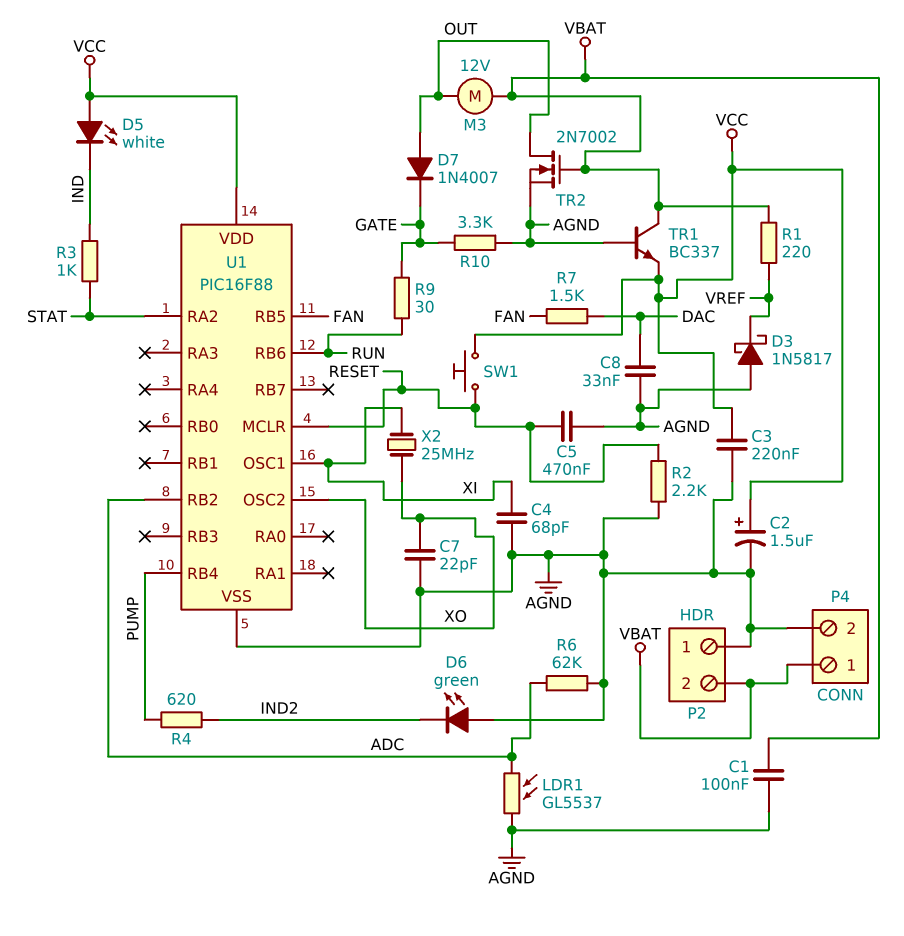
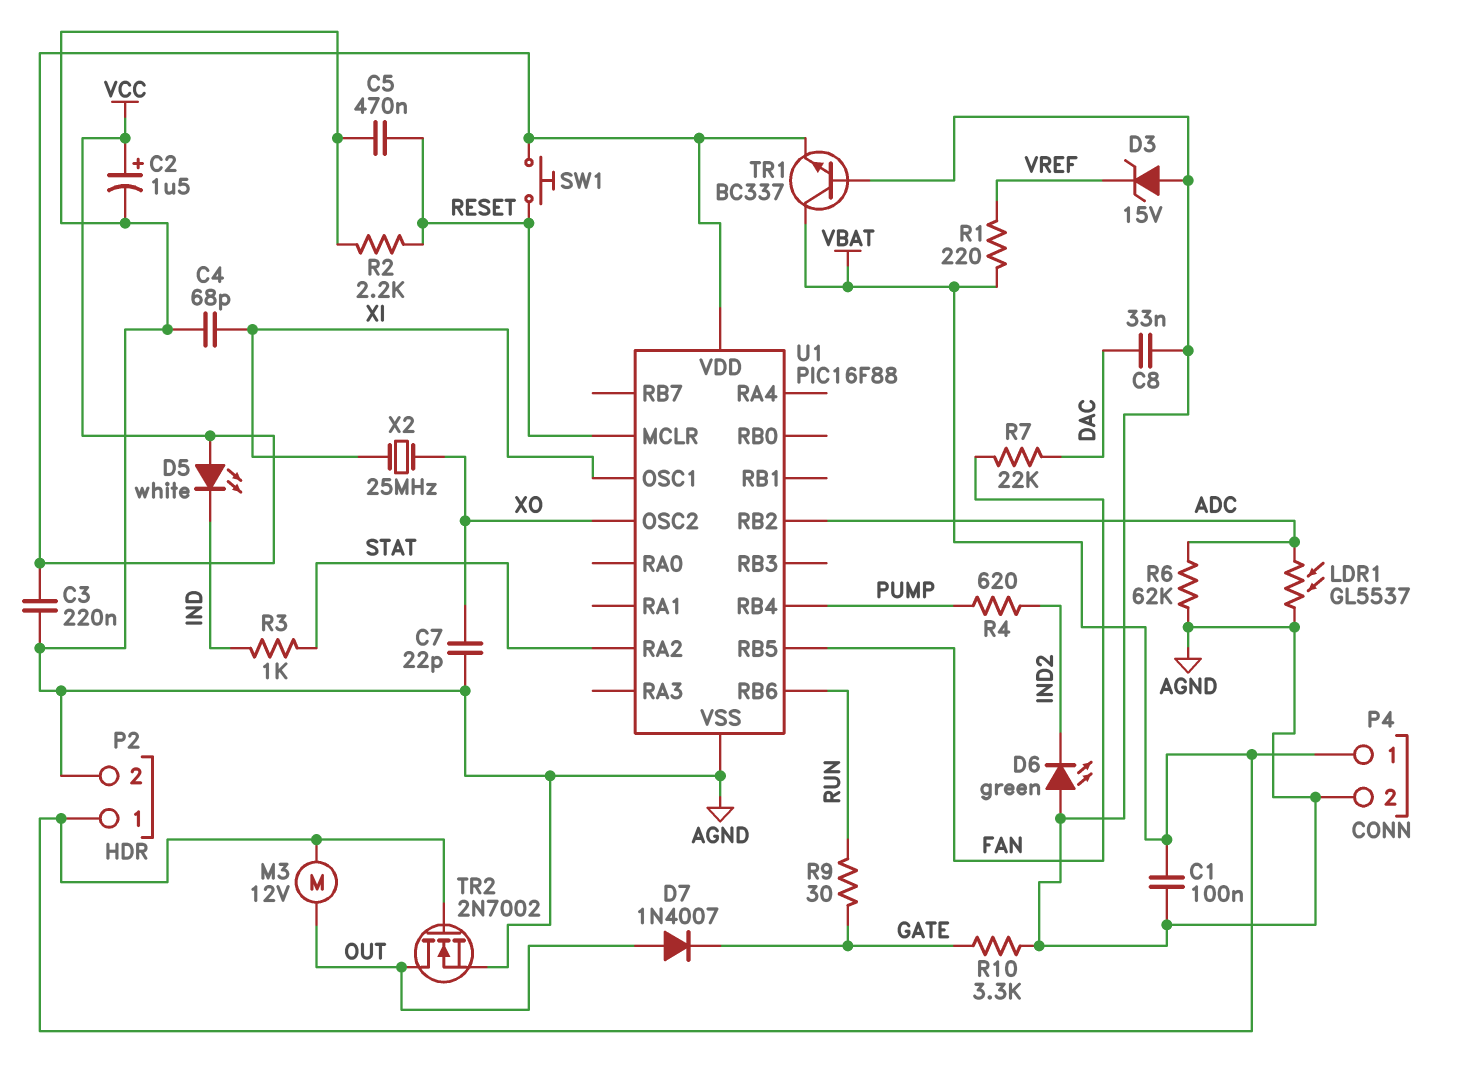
D3: schottky 1N5817 (A AGND, K VREF) -> zener 15V (A AGND, K VREF)
P2 pin 1: AGND -> VBAT
P2 pin 2: VBAT -> AGND
R7: 1.5k (DAC, FAN) -> 22k (DAC, FAN)

